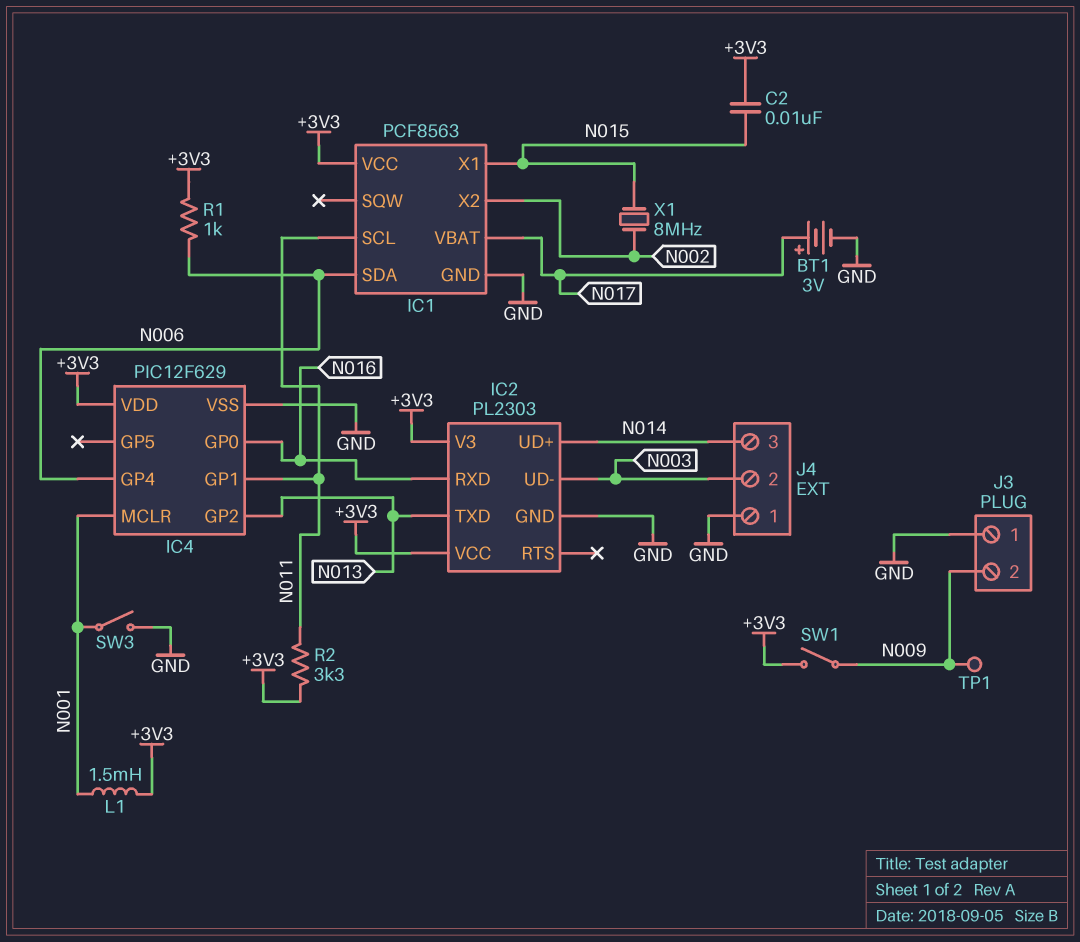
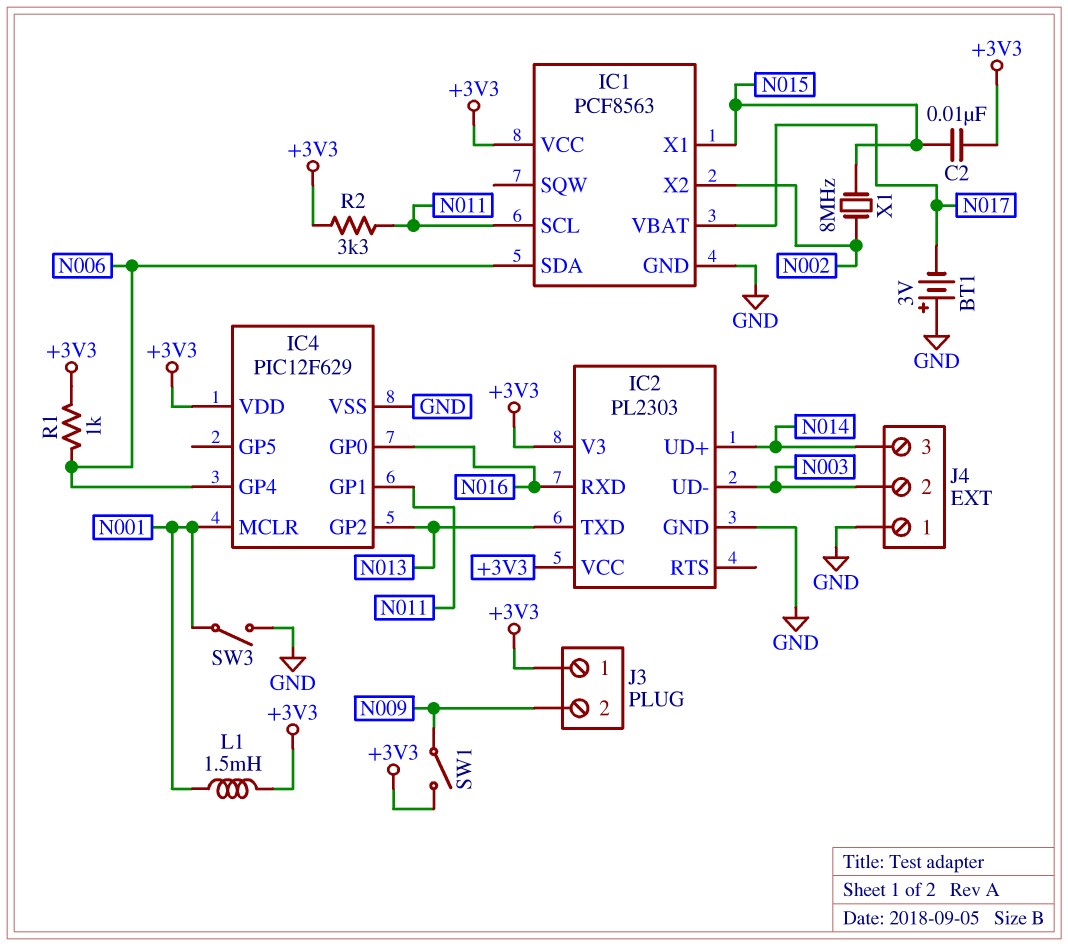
BT1: 3V (plus N017, minus GND) -> 3V (plus GND, minus N017)
J3 pin 1: GND -> +3V3
TP1: test point (N009) -> none

